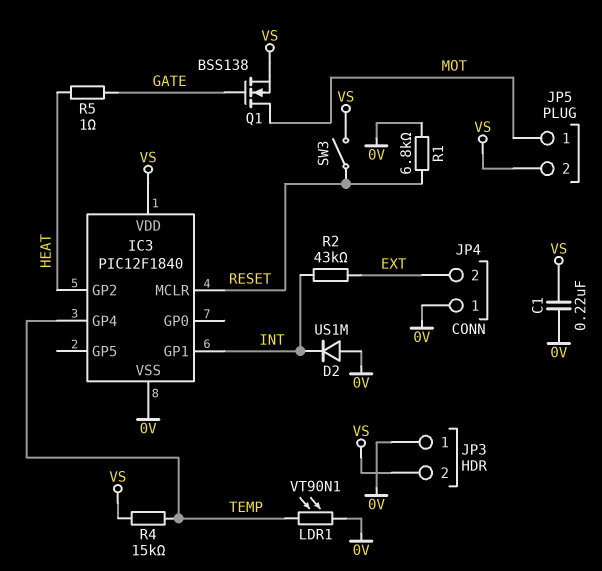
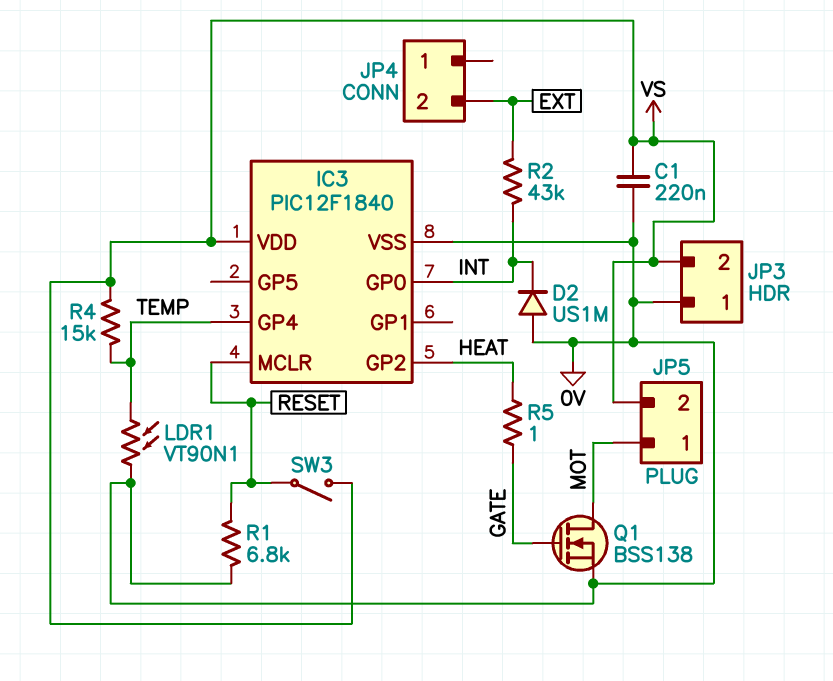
IC3 pin GP0: none -> INT
IC3 pin GP1: INT -> none
JP4 pin 1: 0V -> none
Q1: NMOS BSS138 (G GATE, D MOT, S VS) -> NMOS BSS138 (G GATE, D MOT, S 0V)

